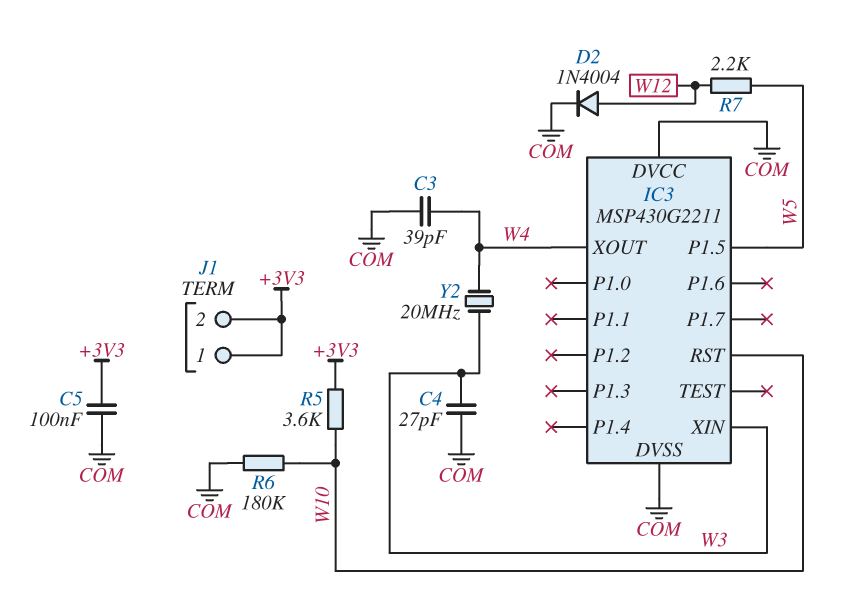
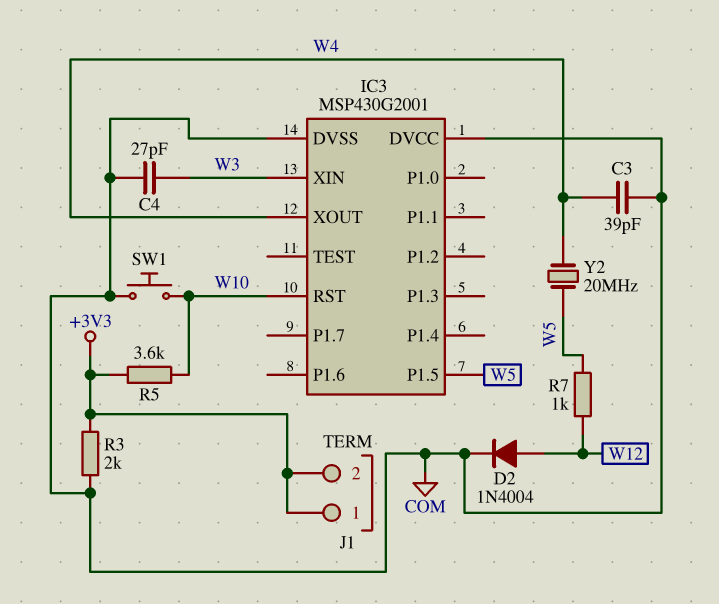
C5: 100nF (+3V3, COM) -> none
IC3: MSP430G2211 -> MSP430G2001
R3: none -> 2k (+3V3, COM)
R6: 180k (COM, W10) -> none
R7: 2.2k (W5, W12) -> 1k (W5, W12)
SW1: none -> button (COM, W10)
Y2: 20MHz (W3, W4) -> 20MHz (W4, W5)

